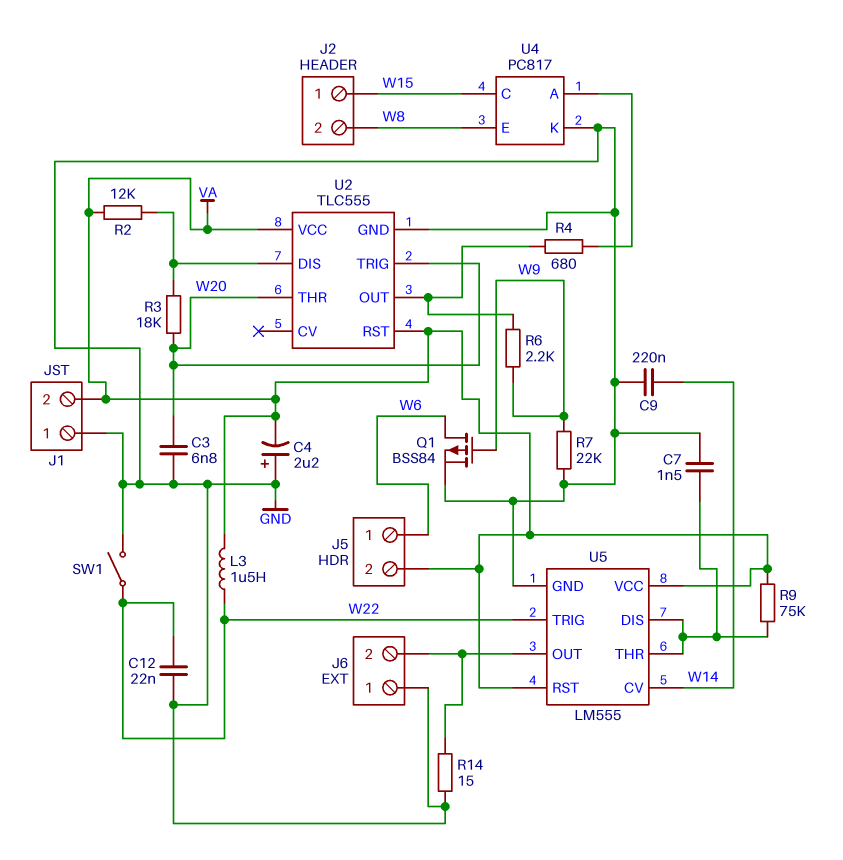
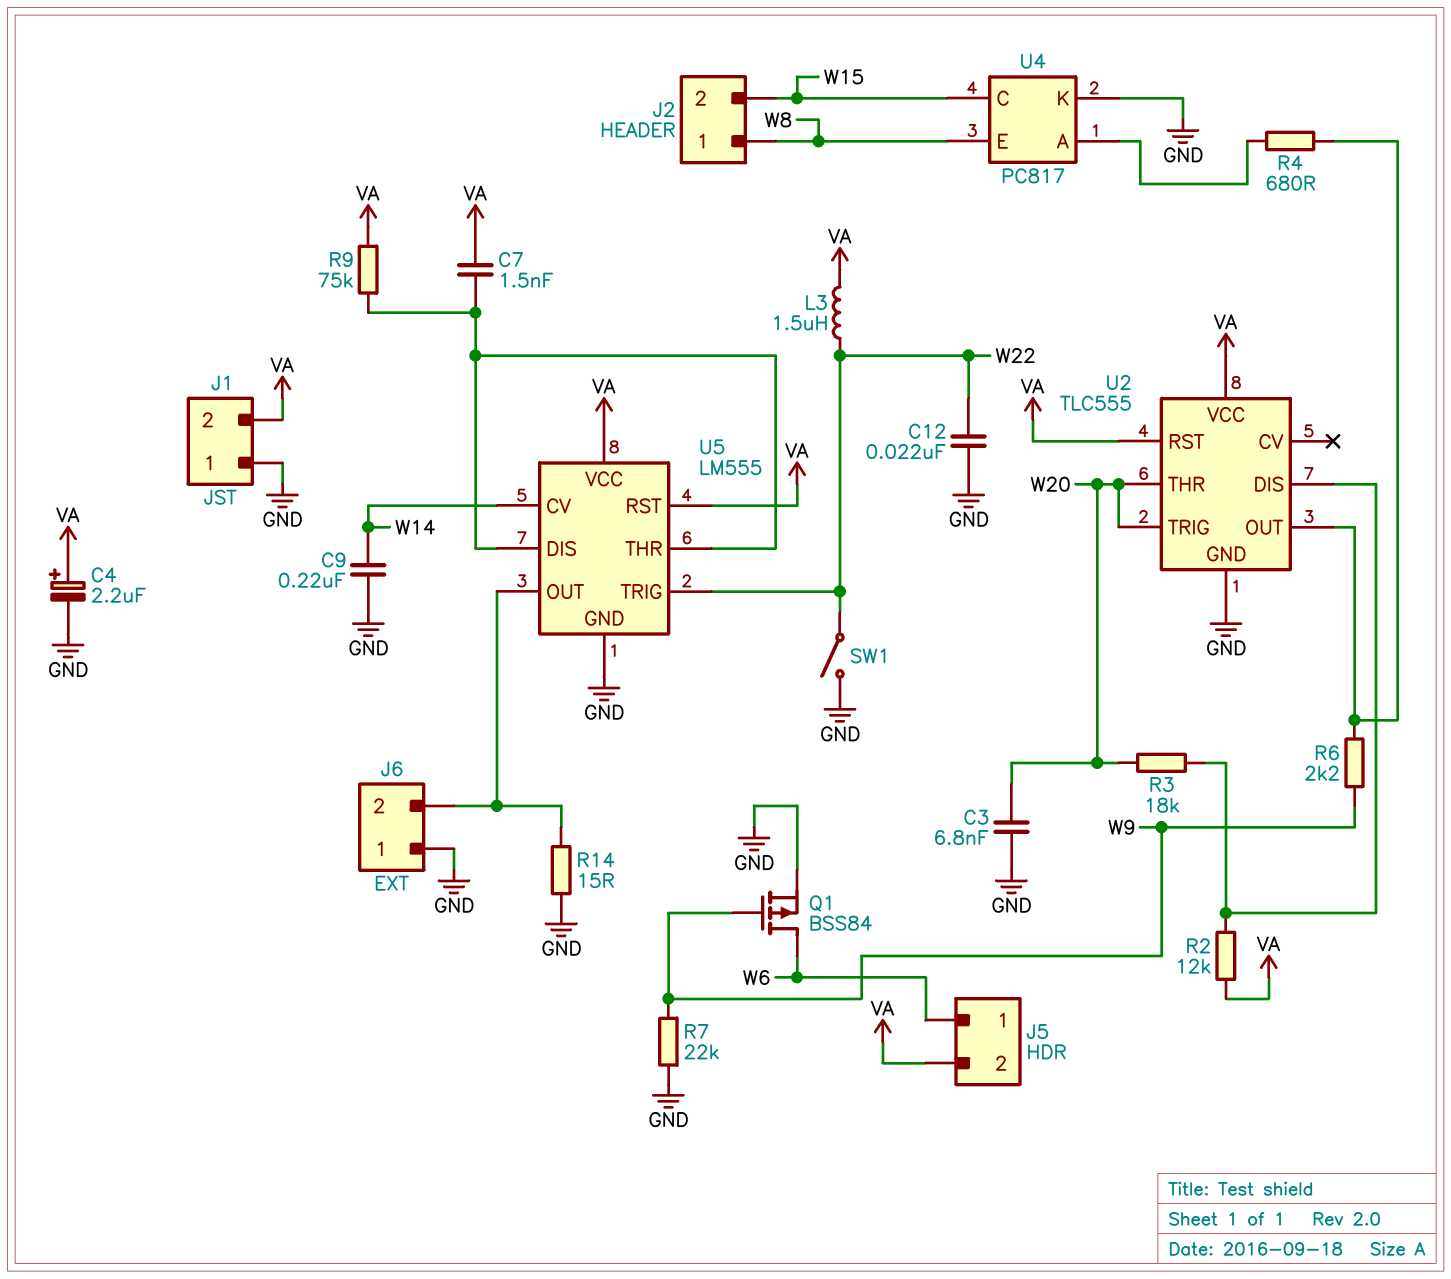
C4: 2.2uF (plus GND, minus VA) -> 2.2uF (plus VA, minus GND)
C7: 1.5nF (GND, U5/DIS) -> 1.5nF (U5/DIS, VA)
J2 pin 1: W15 -> W8
J2 pin 2: W8 -> W15

